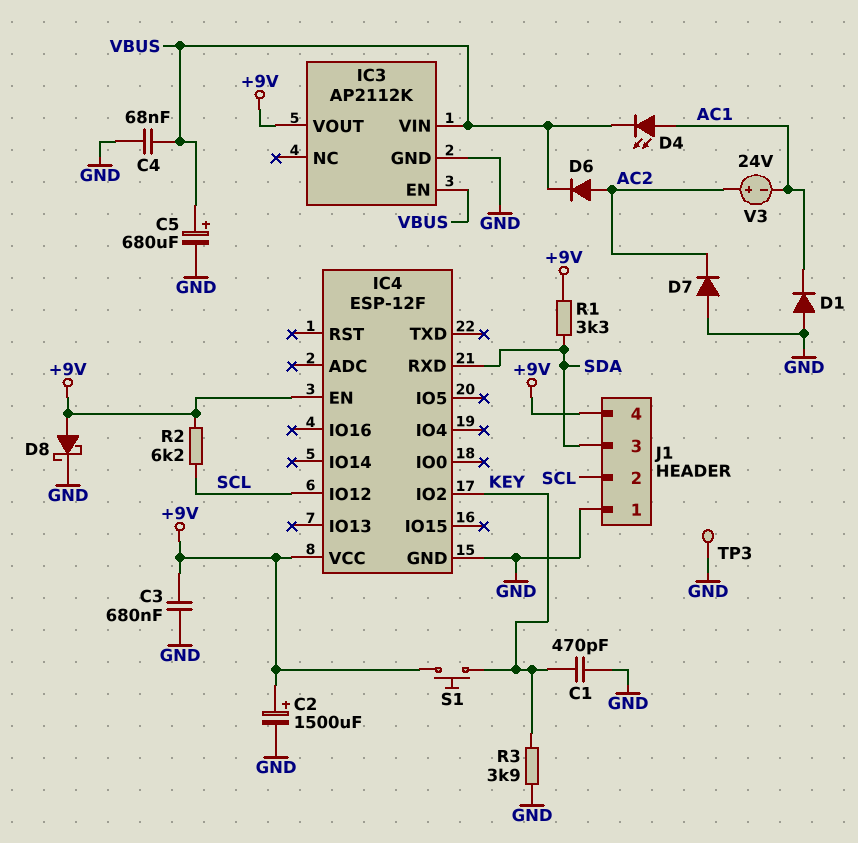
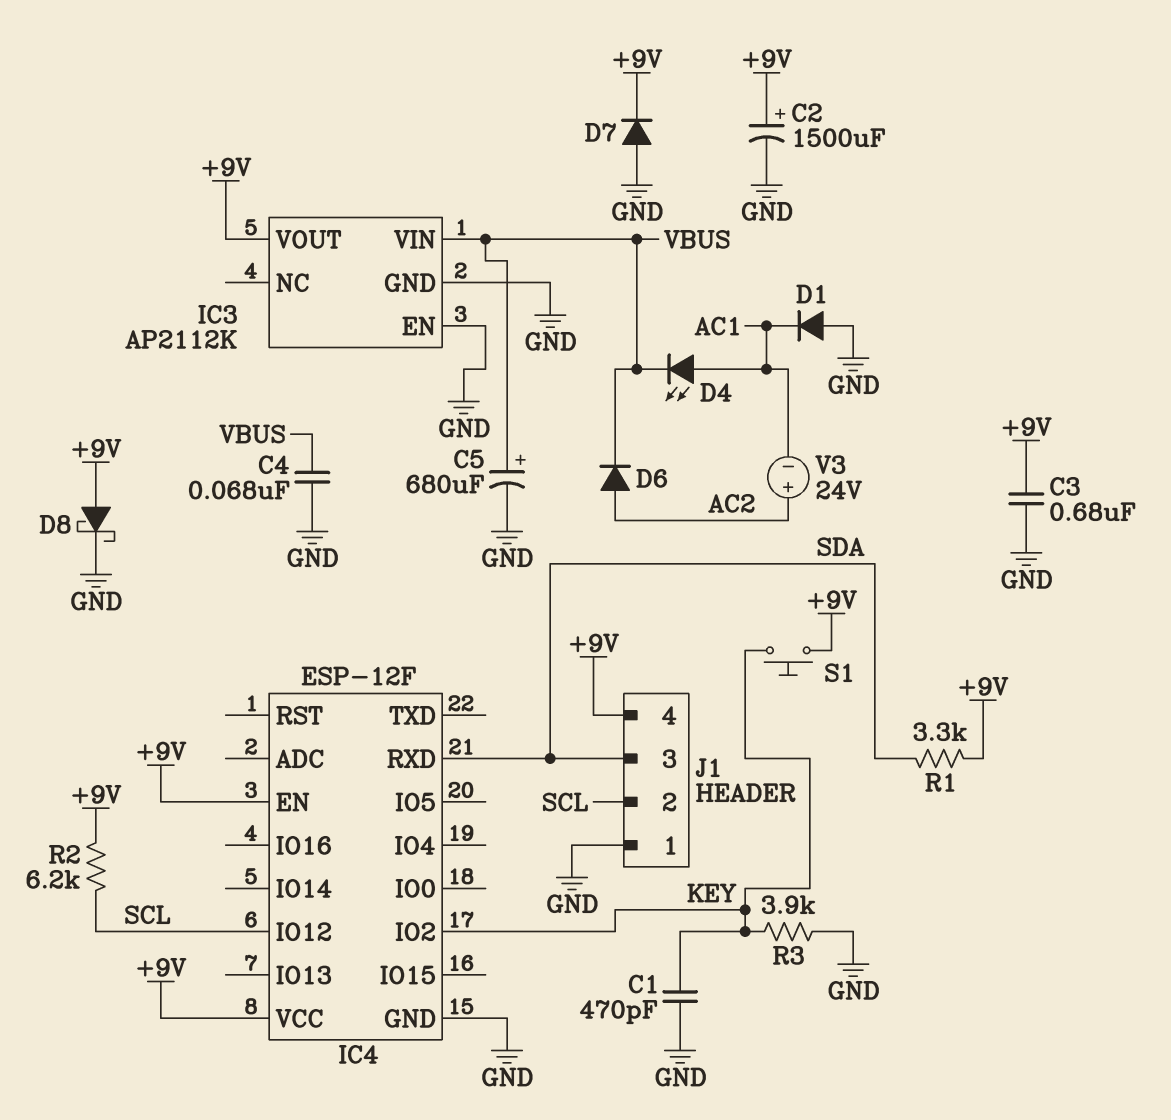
D7: diode (A GND, K AC2) -> diode (A GND, K +9V)
IC3 pin EN: VBUS -> GND
TP3: test point (GND) -> none

